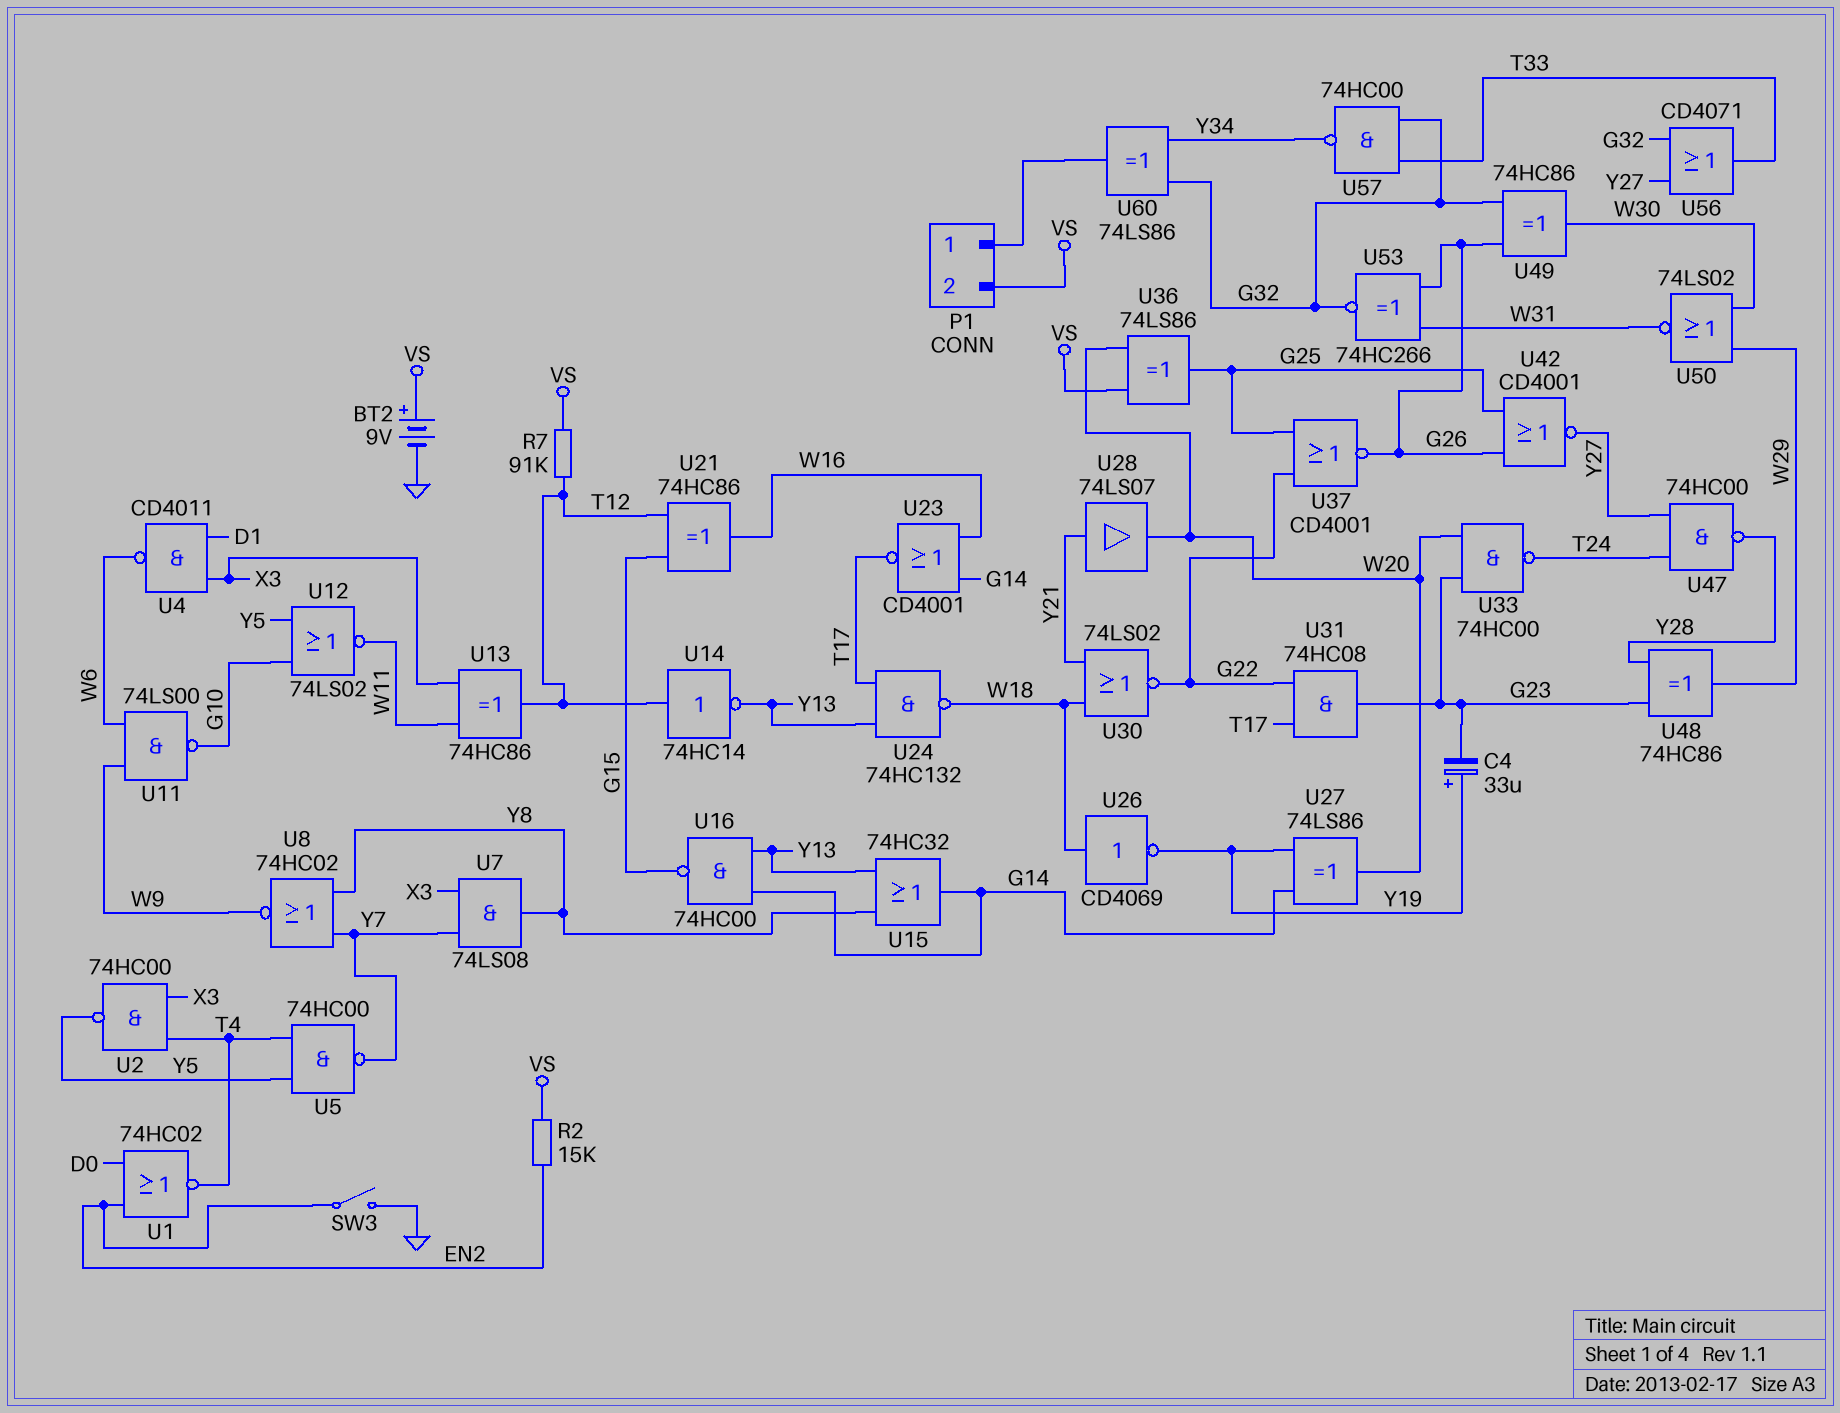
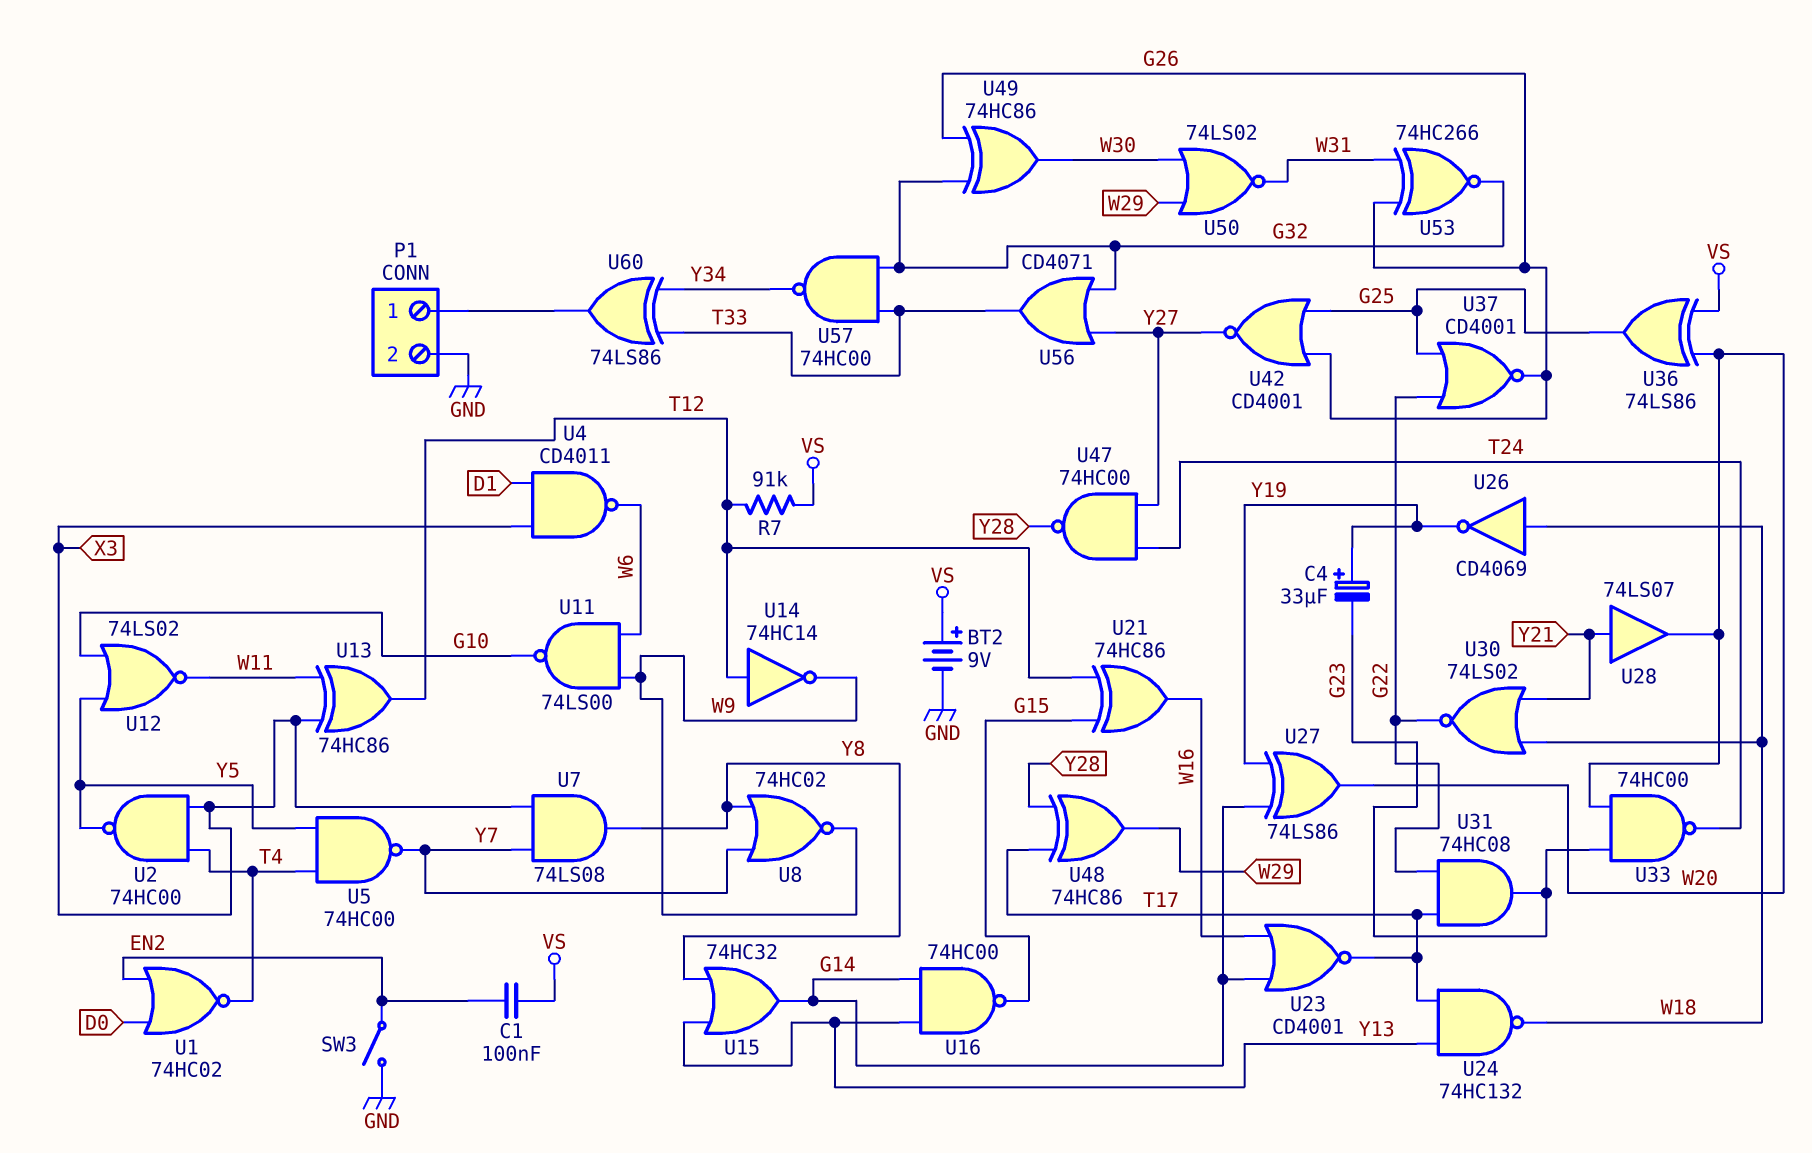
C1: none -> 100nF (EN2, VS)
P1 pin 2: VS -> GND
R2: 15k (EN2, VS) -> none
U14: NOT 74HC14 (in T12, out Y13) -> NOT 74HC14 (in T12, out W9)
U48: XOR 74HC86 (in G23, in Y28, out W29) -> XOR 74HC86 (in T17, in Y28, out W29)
U60: XOR 74LS86 (in G32, in Y34, out P1/1) -> XOR 74LS86 (in T33, in Y34, out P1/1)

